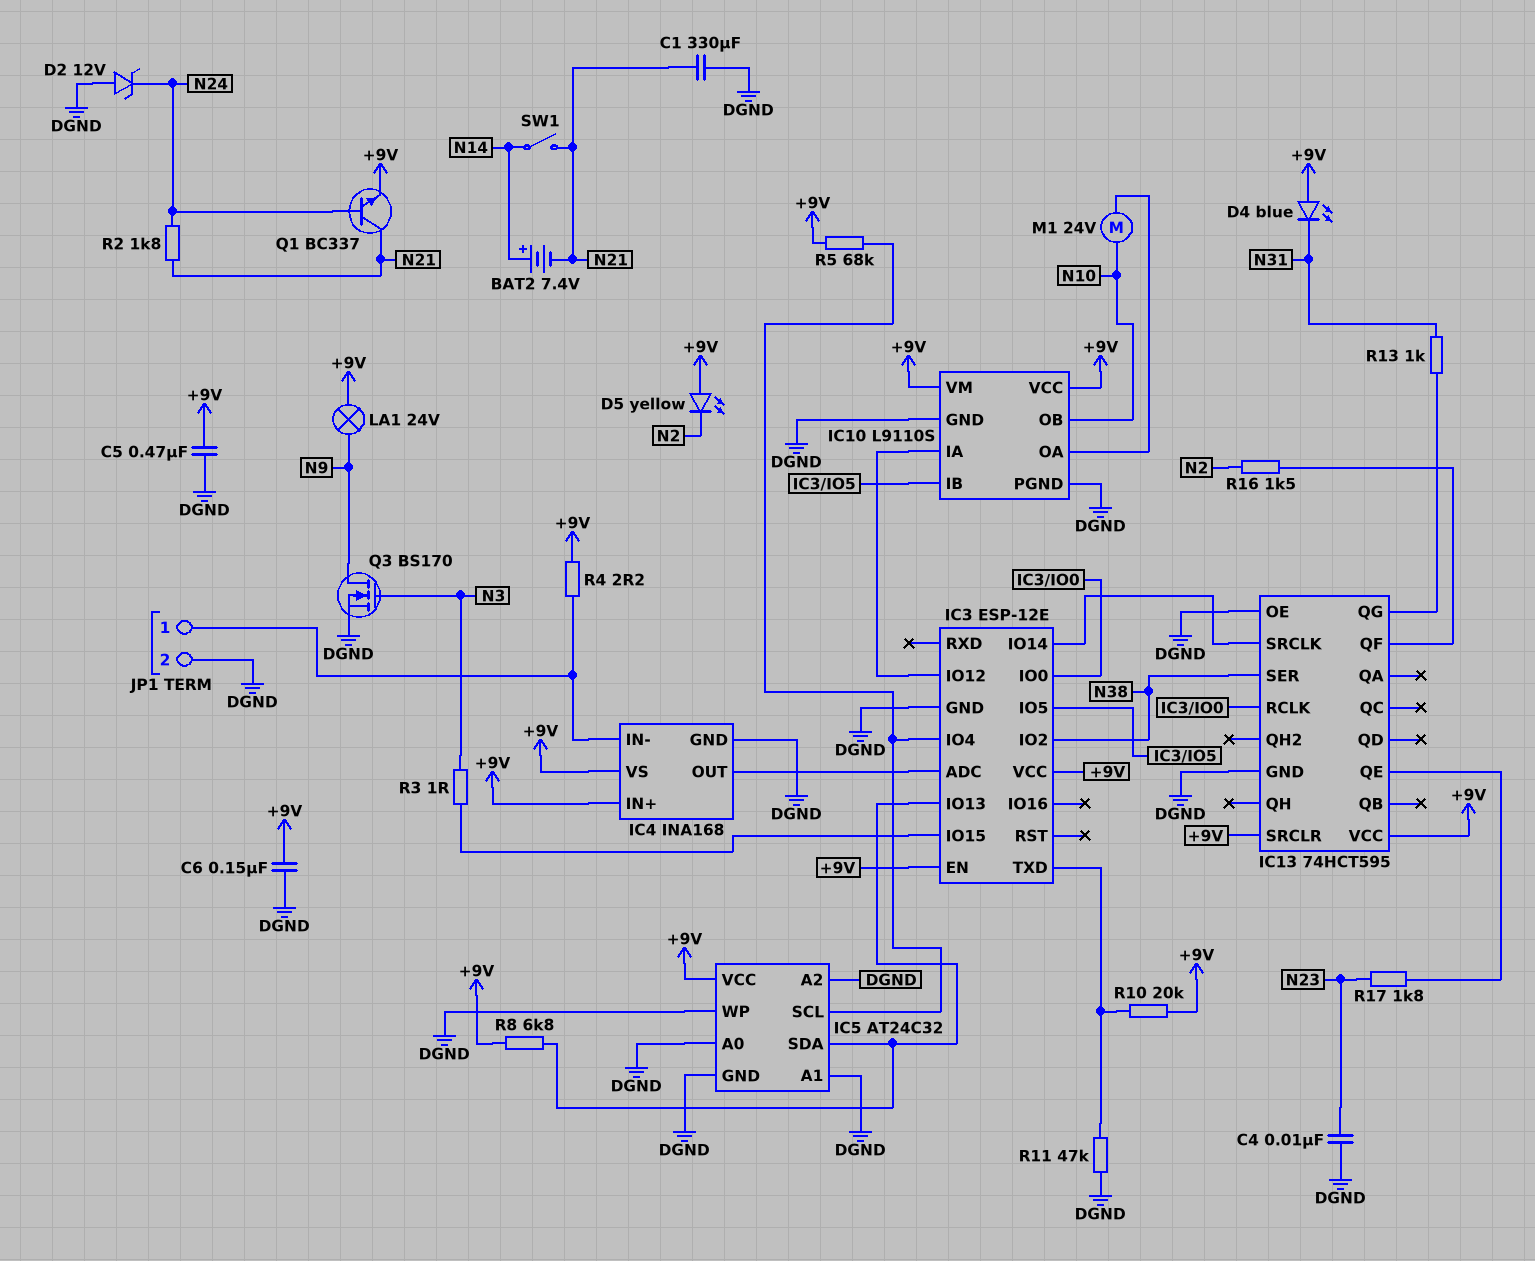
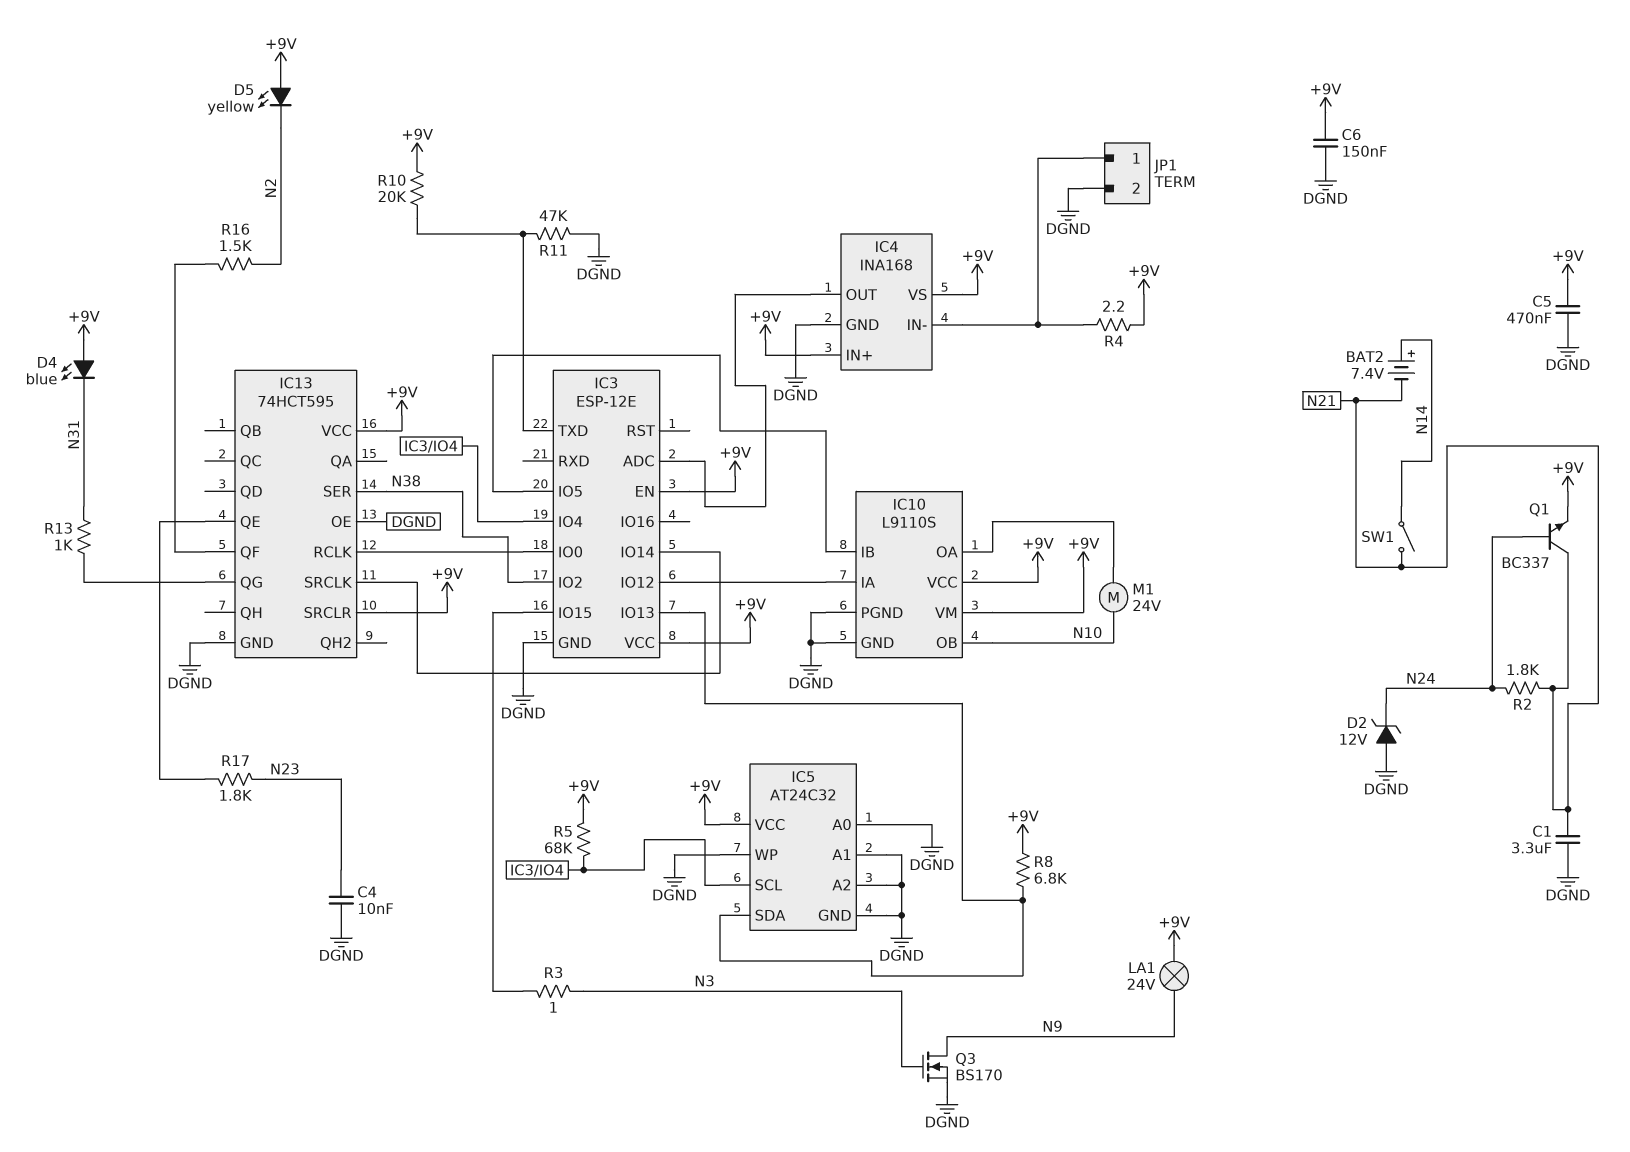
C1: 330uF (DGND, N21) -> 3.3uF (DGND, N21)

